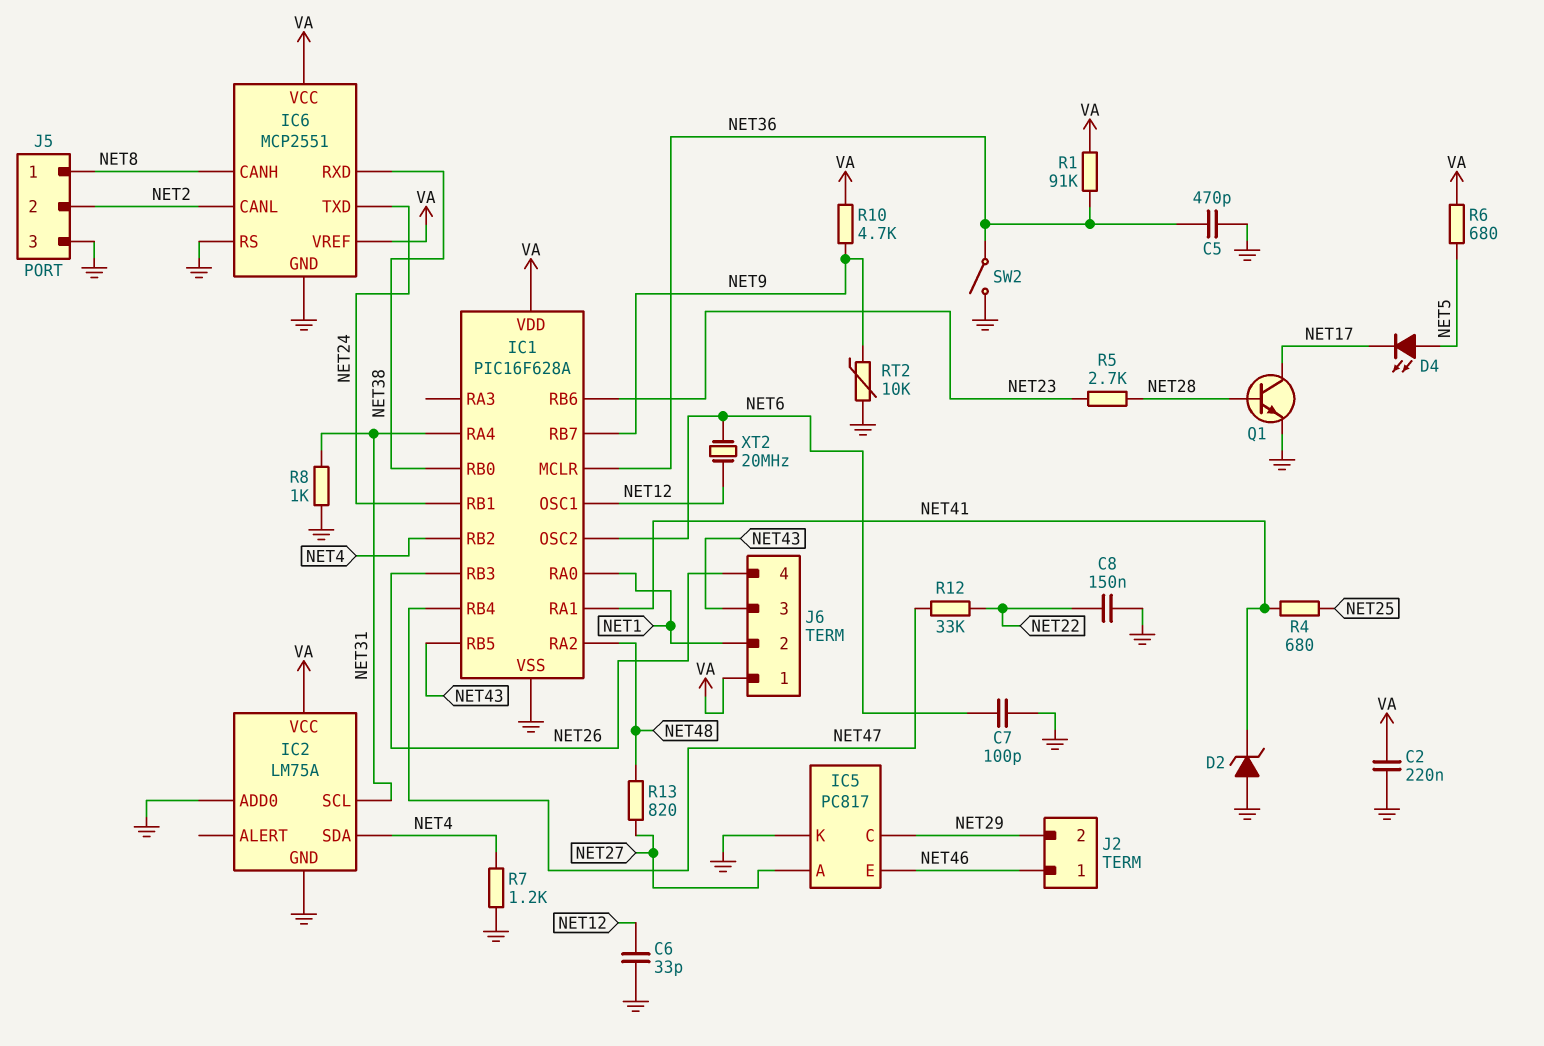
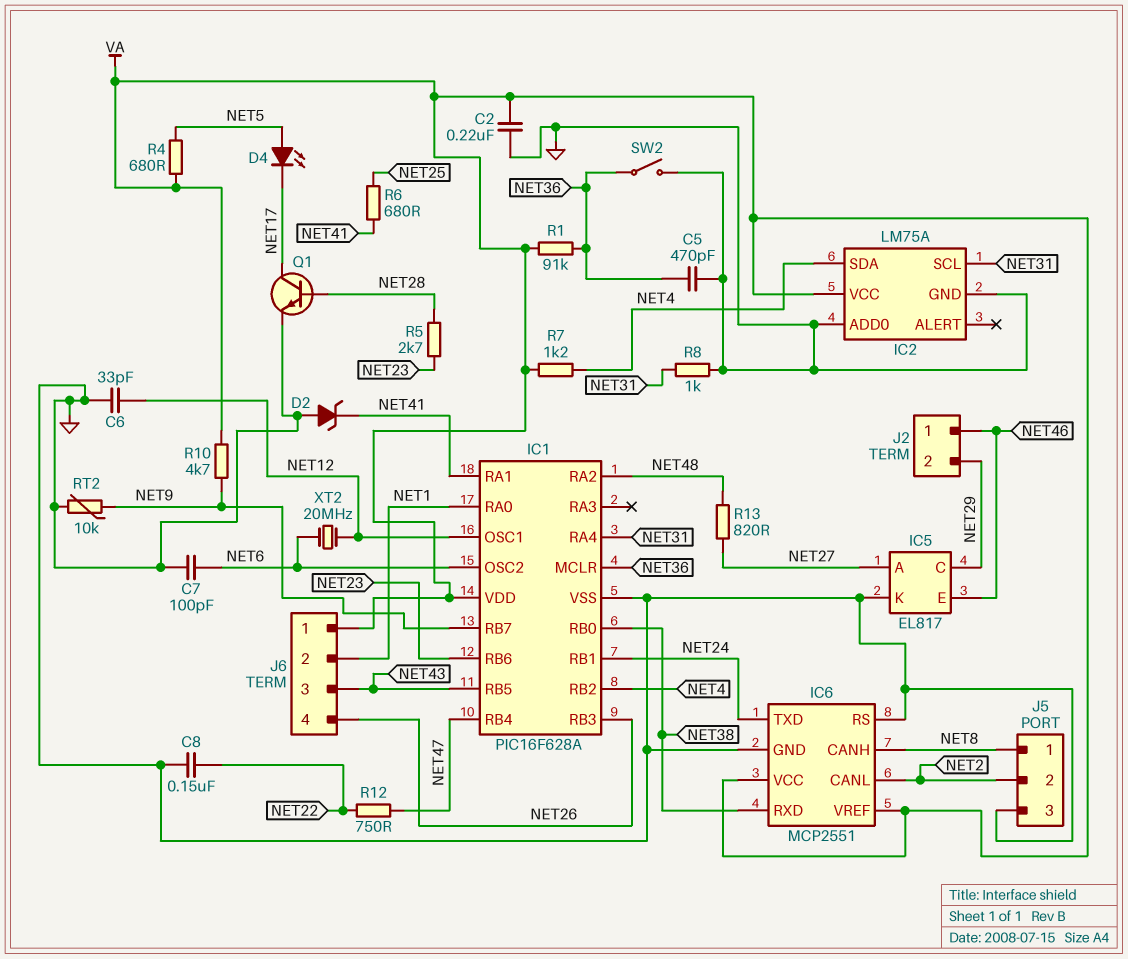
IC5: PC817 -> EL817
R4: 680 (NET25, NET41) -> 680 (NET5, VA)
R6: 680 (NET5, VA) -> 680 (NET25, NET41)
R7: 1.2k (GND, NET4) -> 1.2k (NET4, VA)
R12: 33k (NET22, NET47) -> 750 (NET22, NET47)

